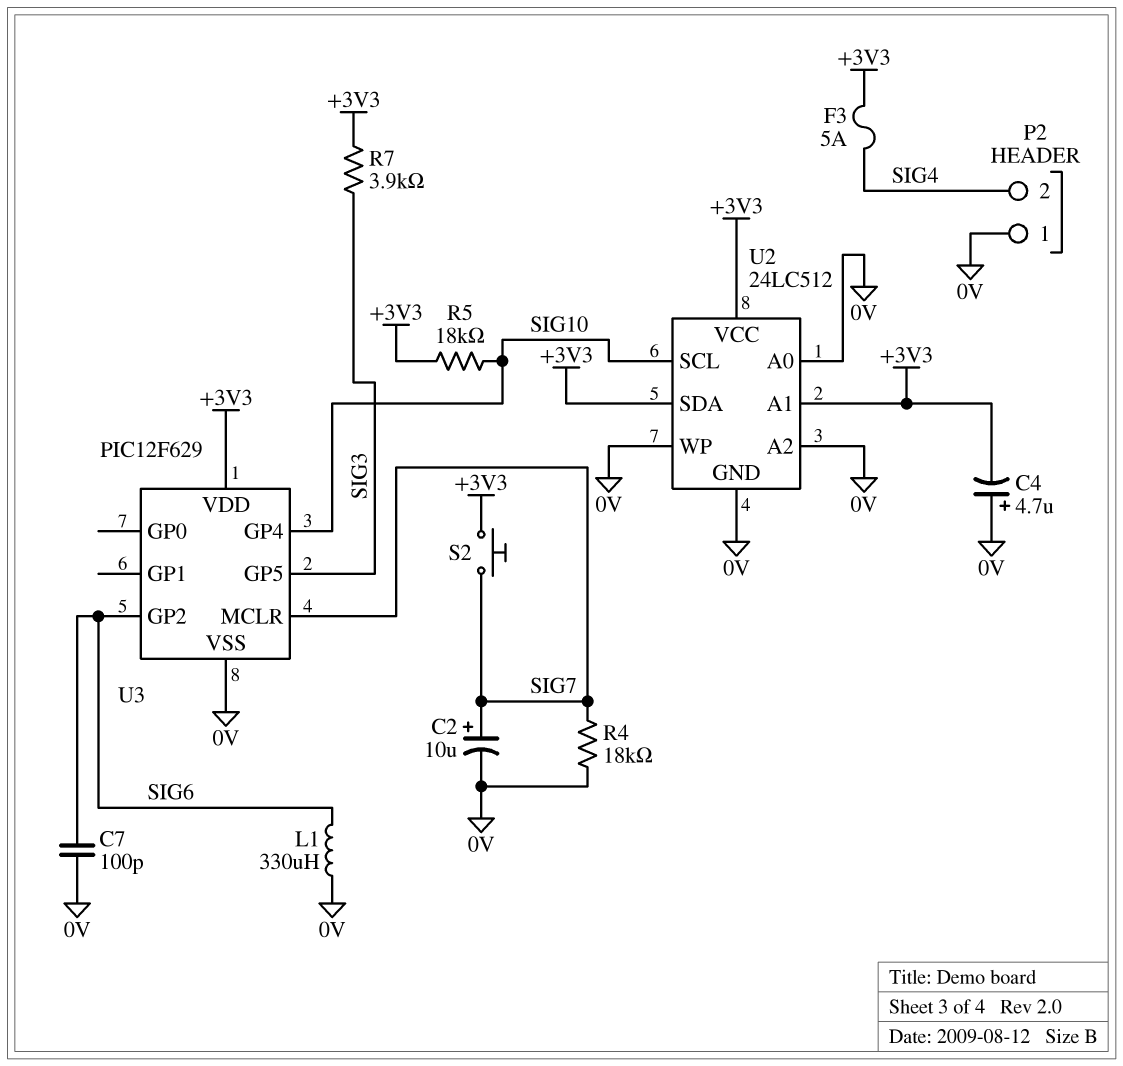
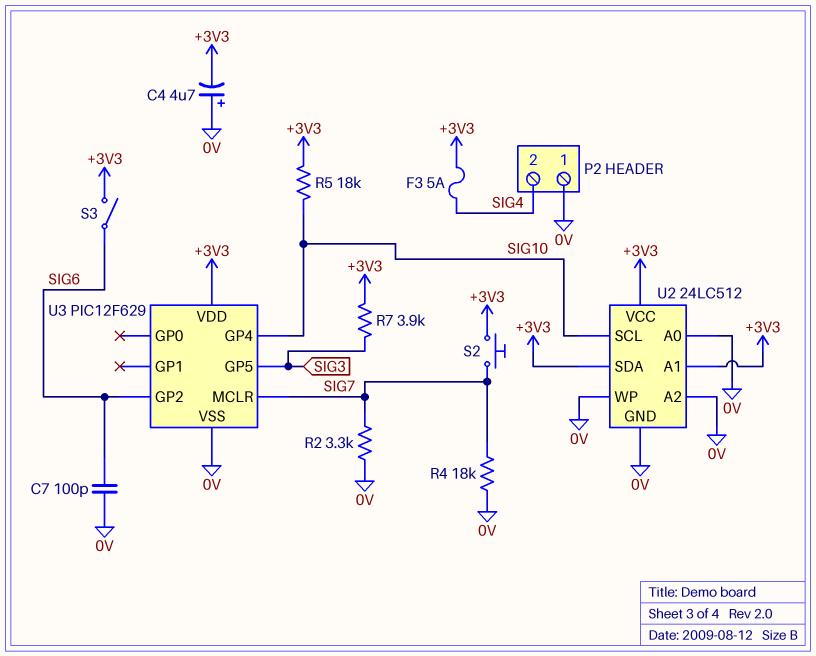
C2: 10uF (plus SIG7, minus 0V) -> none
L1: 330uH (0V, SIG6) -> none
R2: none -> 3.3k (0V, SIG7)
S3: none -> switch (+3V3, SIG6)

